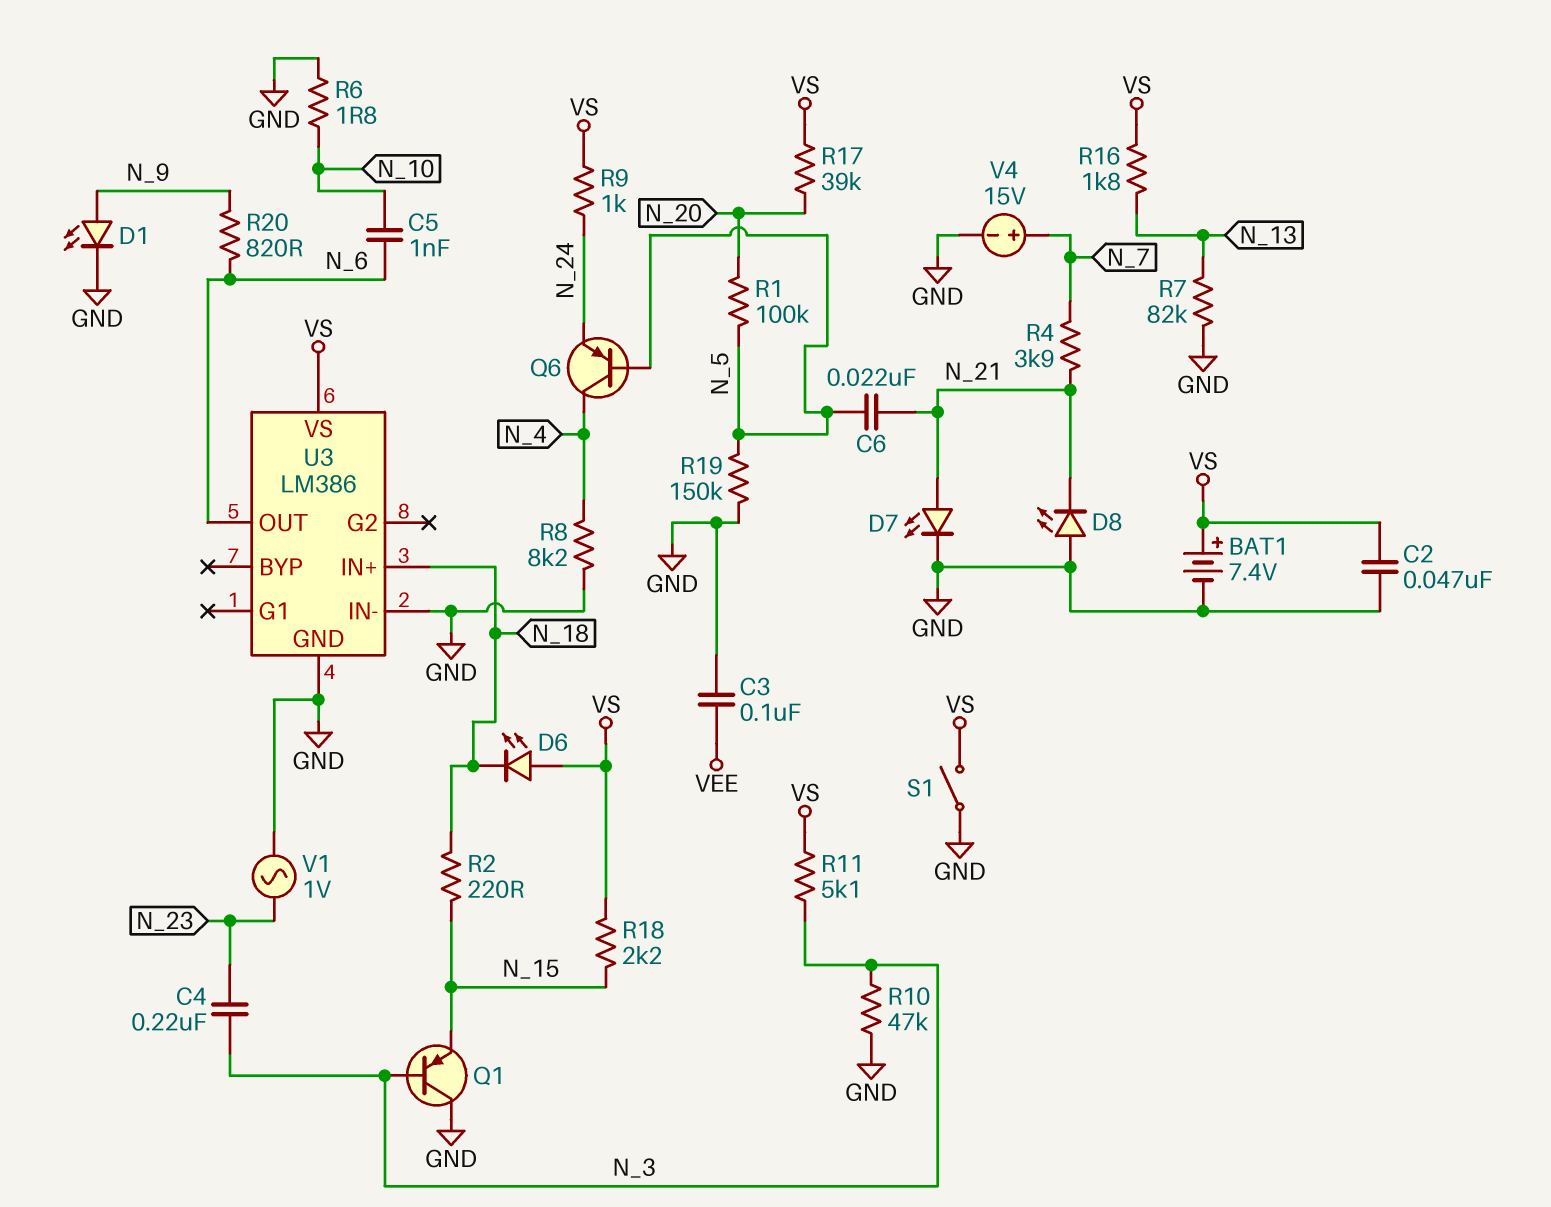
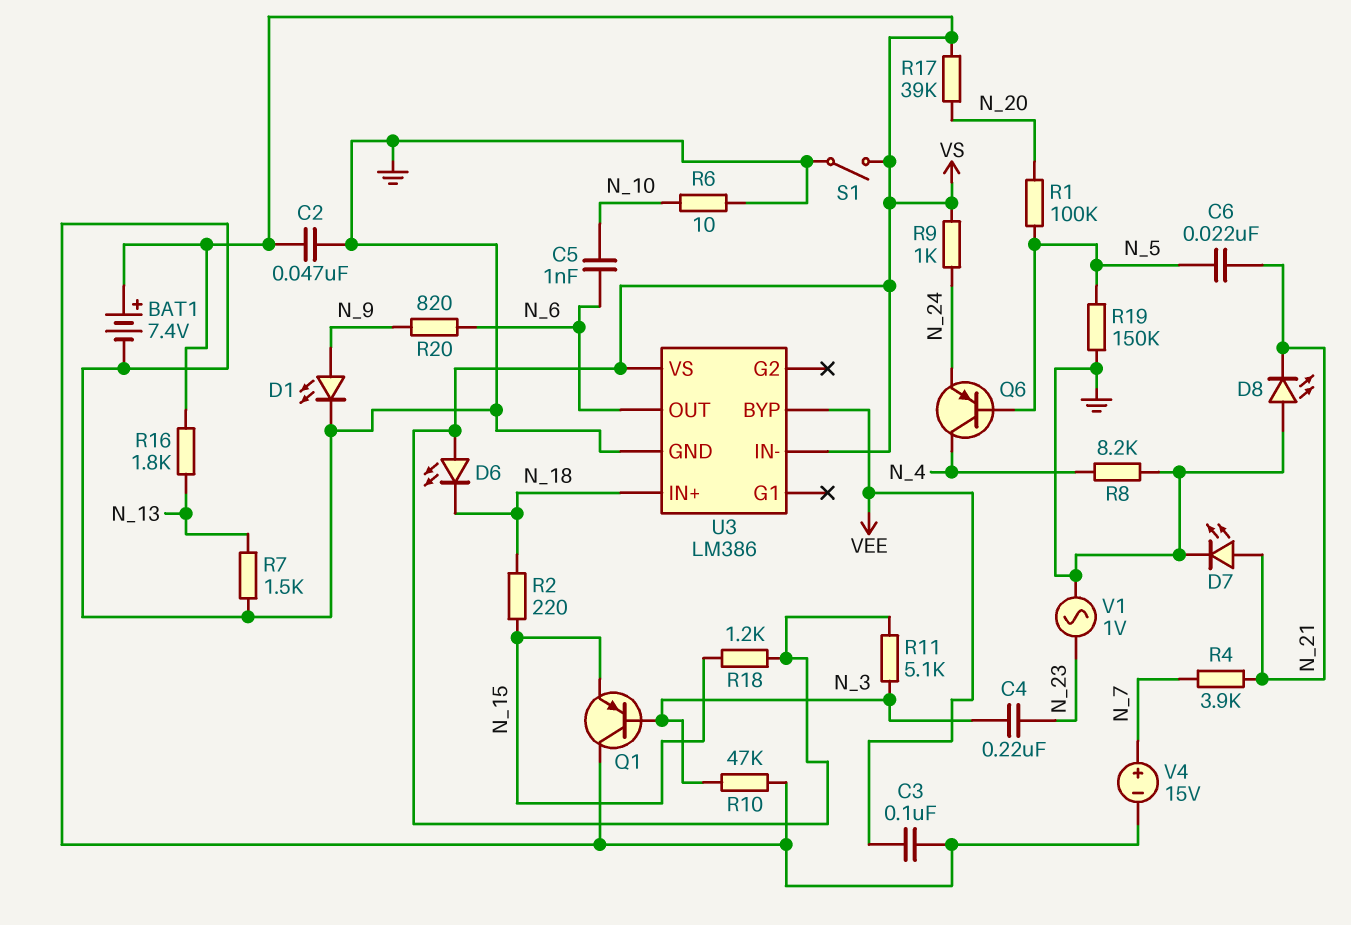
R6: 1.8 (GND, N_10) -> 10 (GND, N_10)
R7: 82k (GND, N_13) -> 1.5k (GND, N_13)
R18: 2.2k (N_15, VS) -> 1.2k (N_15, VS)
U3 pin BYP: none -> VEE
U3 pin IN-: GND -> VS

